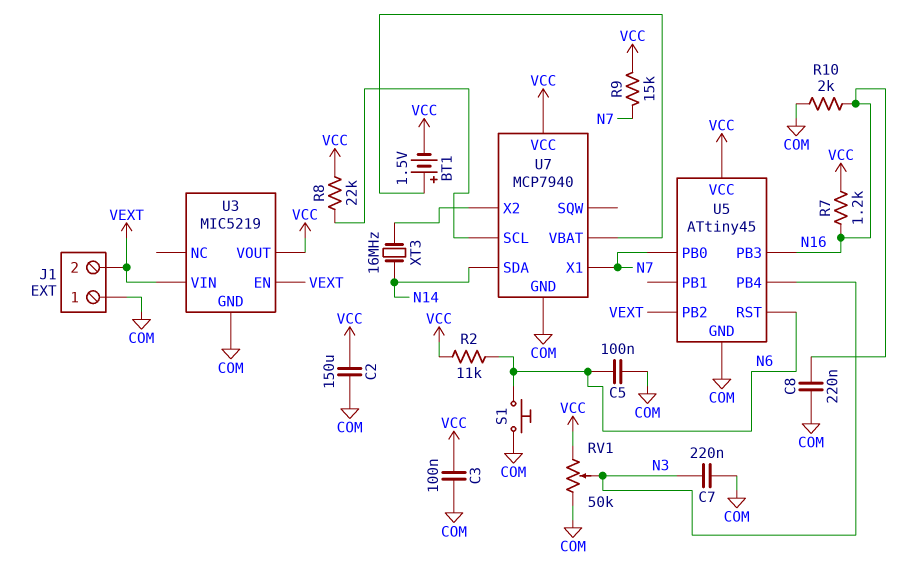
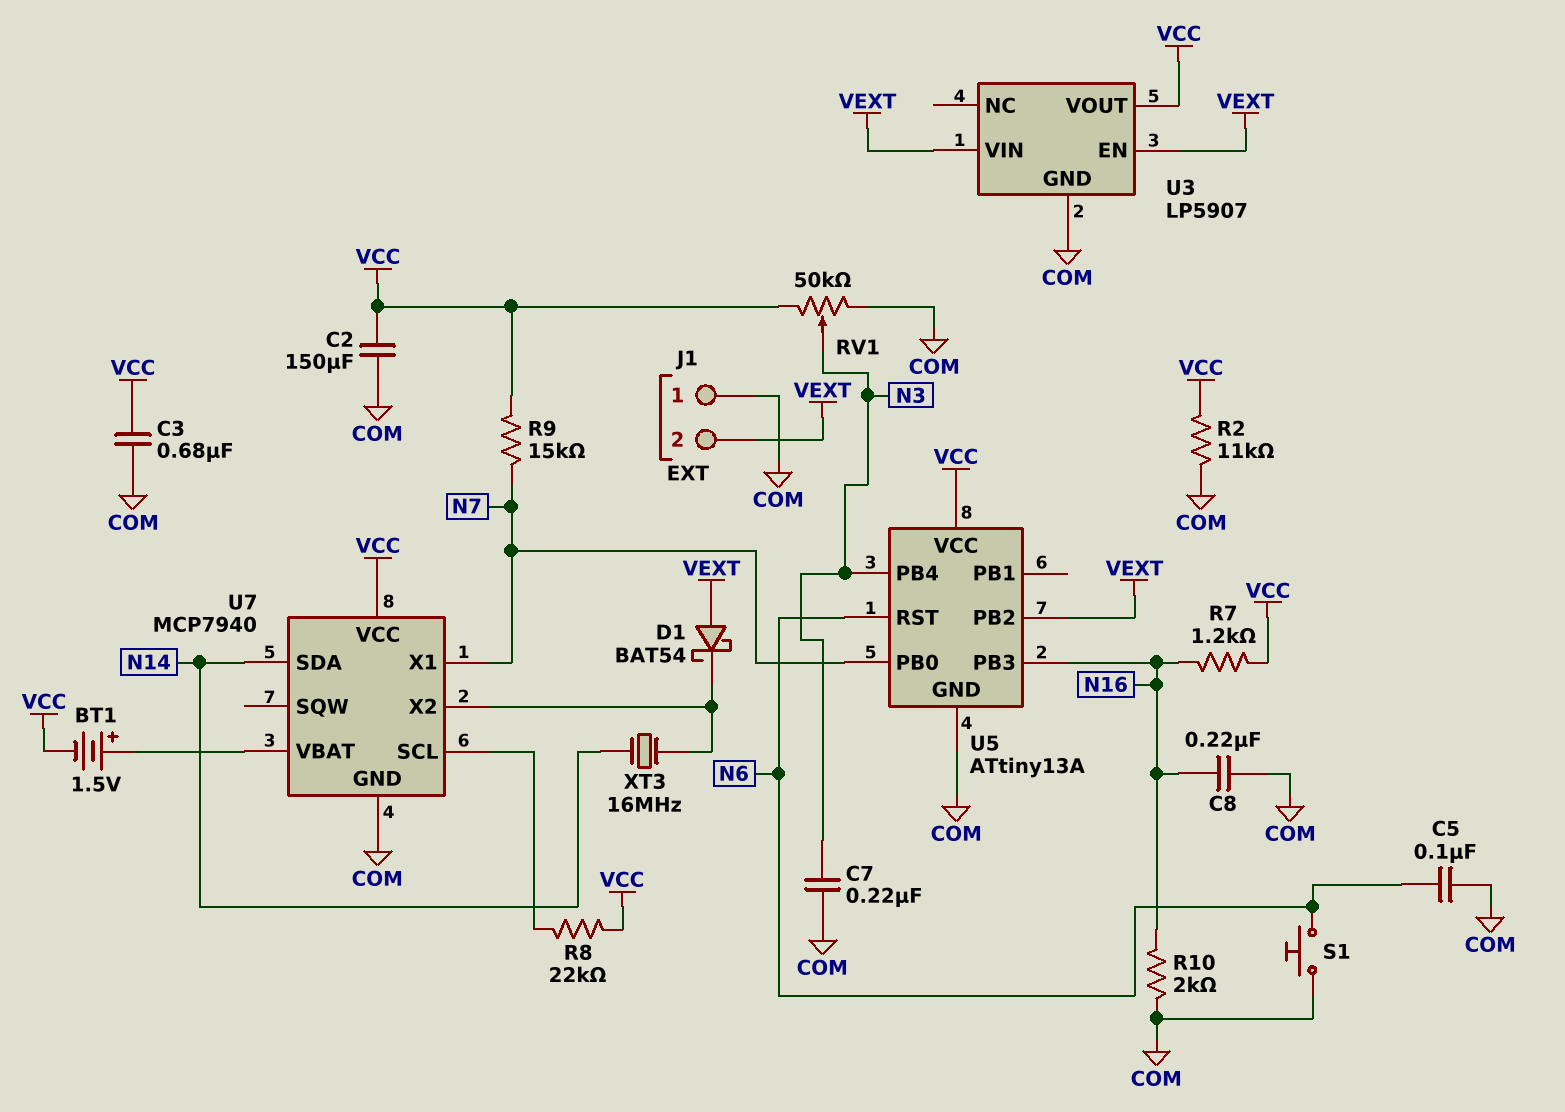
C3: 100nF (COM, VCC) -> 680nF (COM, VCC)
D1: none -> schottky BAT54 (A VEXT, K U7/X2)
R2: 11k (N6, VCC) -> 11k (COM, VCC)
U3: MIC5219 -> LP5907
U5: ATtiny45 -> ATtiny13A

